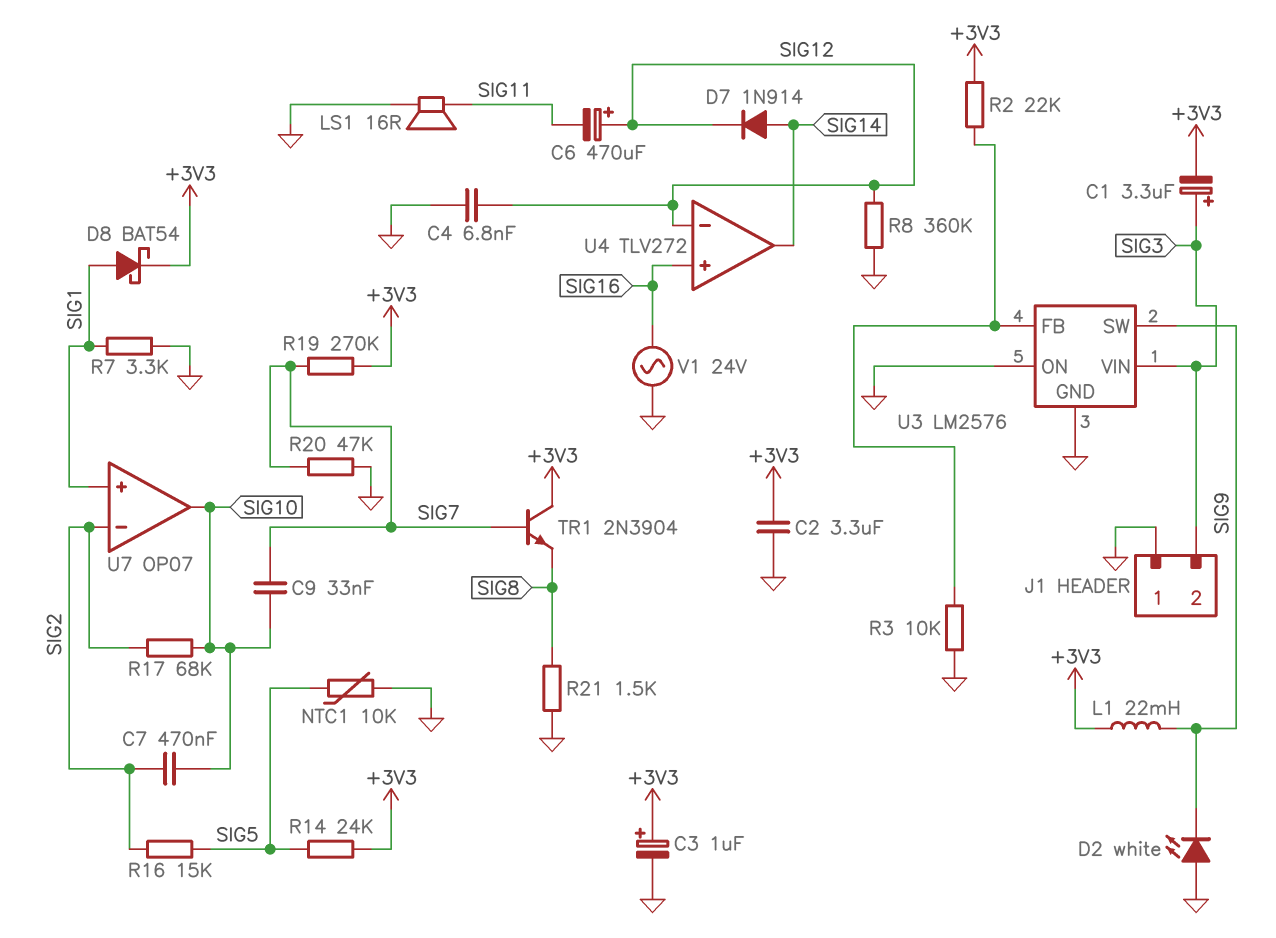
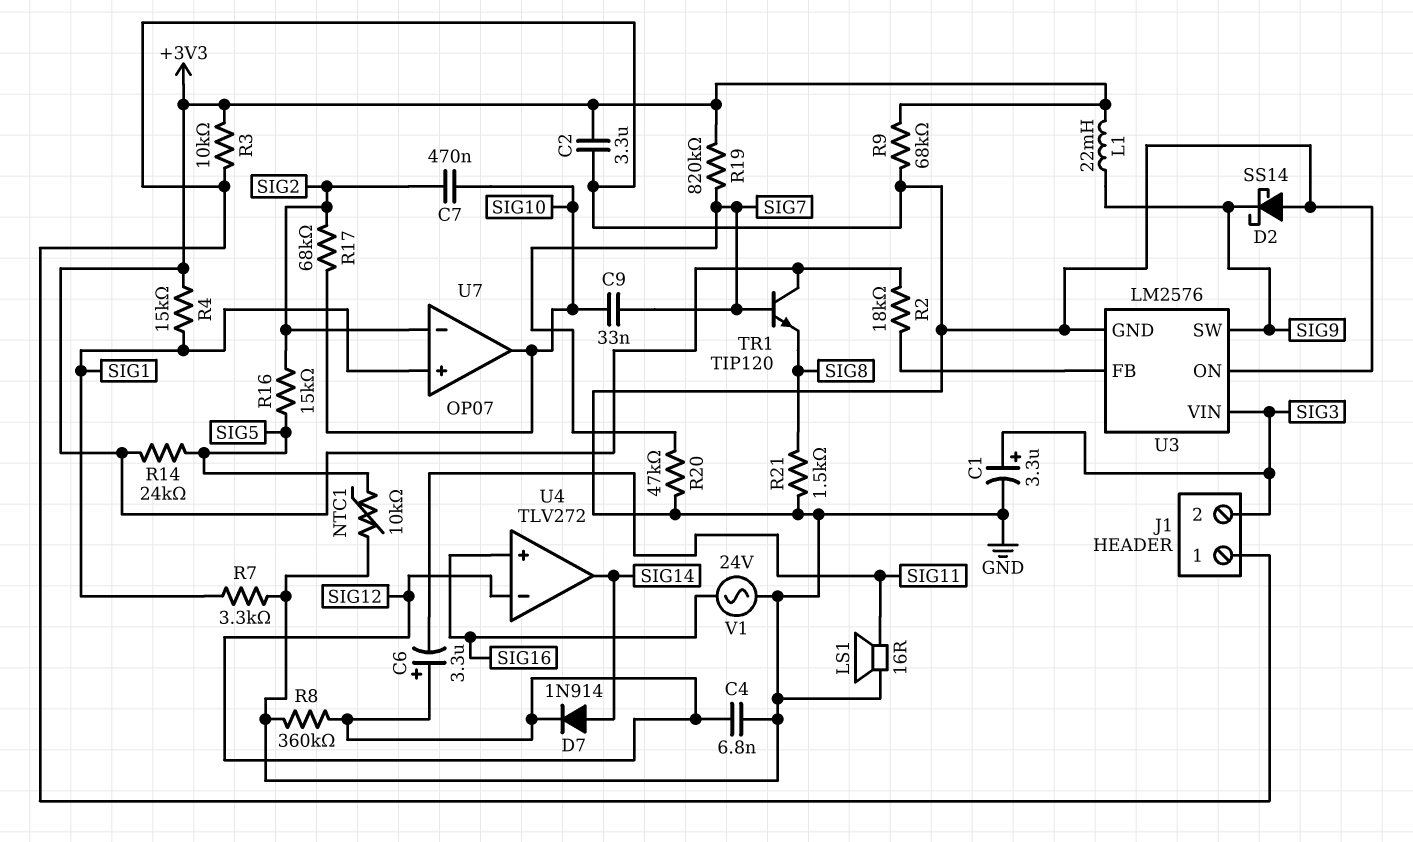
C1: 3.3uF (plus SIG3, minus +3V3) -> 3.3uF (plus SIG3, minus GND)
C3: 1uF (plus +3V3, minus GND) -> none
C6: 470uF (plus SIG12, minus SIG11) -> 3.3uF (plus SIG12, minus SIG11)
D2: LED white (A GND, K SIG9) -> schottky SS14 (A GND, K SIG9)
D8: schottky BAT54 (A SIG1, K +3V3) -> none
R2: 22k (+3V3, U3/FB) -> 18k (+3V3, U3/FB)
R3: 10k (GND, U3/FB) -> 10k (+3V3, GND)
R4: none -> 15k (+3V3, SIG1)
R9: none -> 68k (+3V3, GND)
R19: 270k (+3V3, SIG7) -> 820k (+3V3, SIG7)
TR1: NPN 2N3904 (B SIG7, C +3V3, E SIG8) -> NPN TIP120 (B SIG7, C +3V3, E SIG8)

